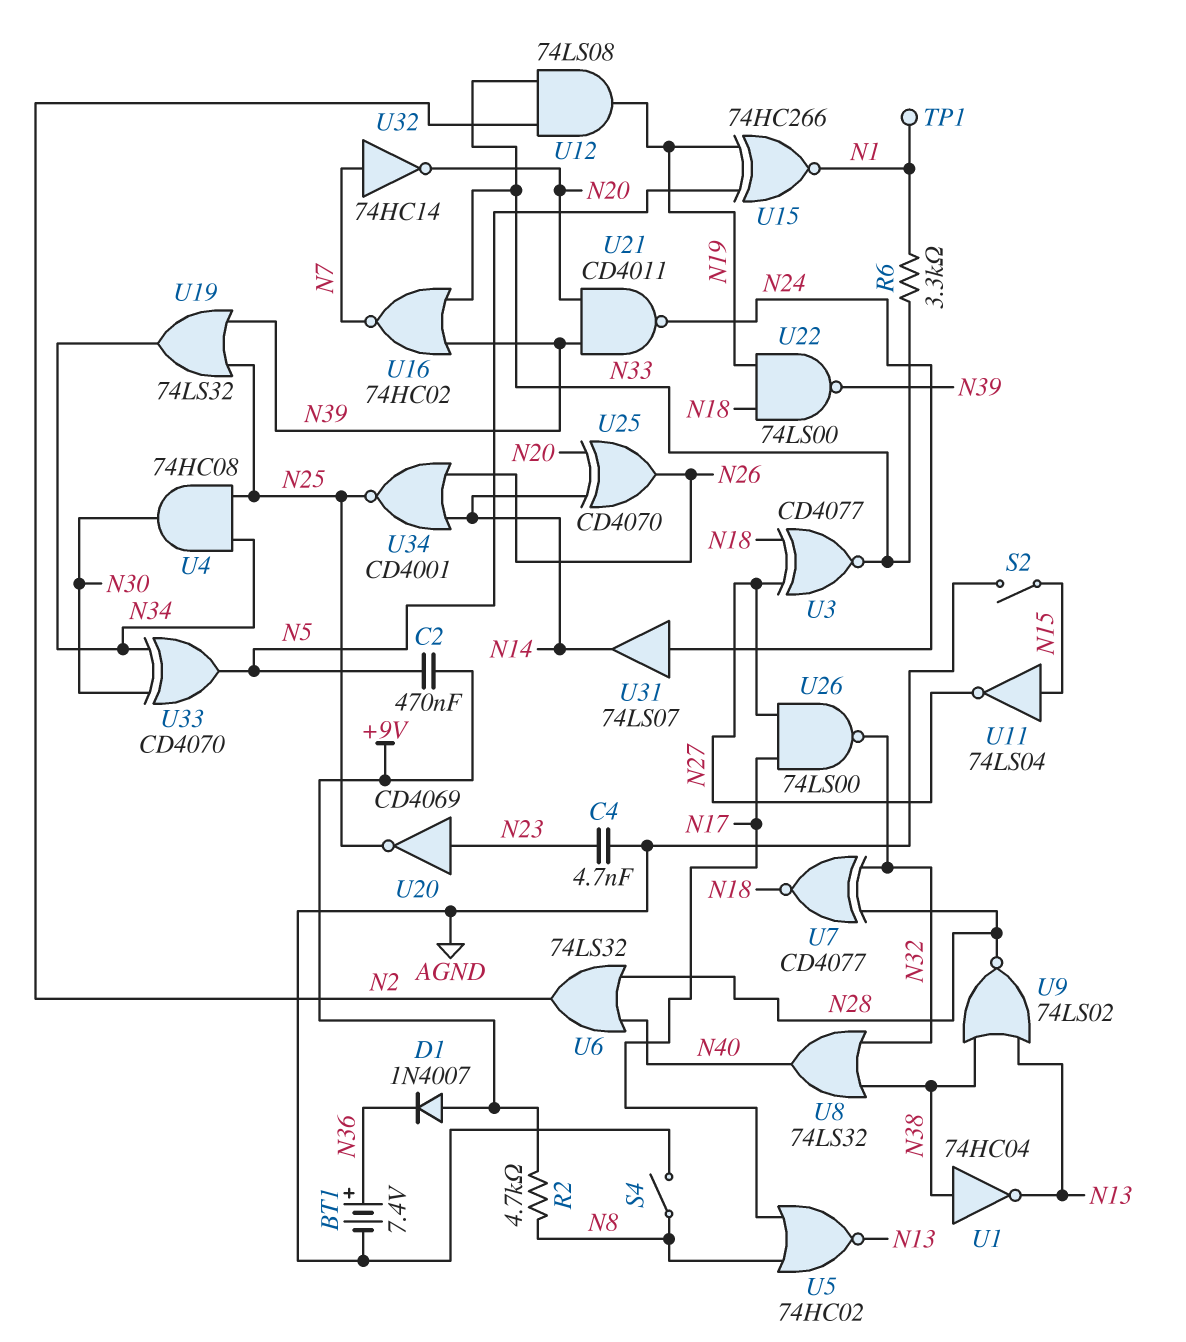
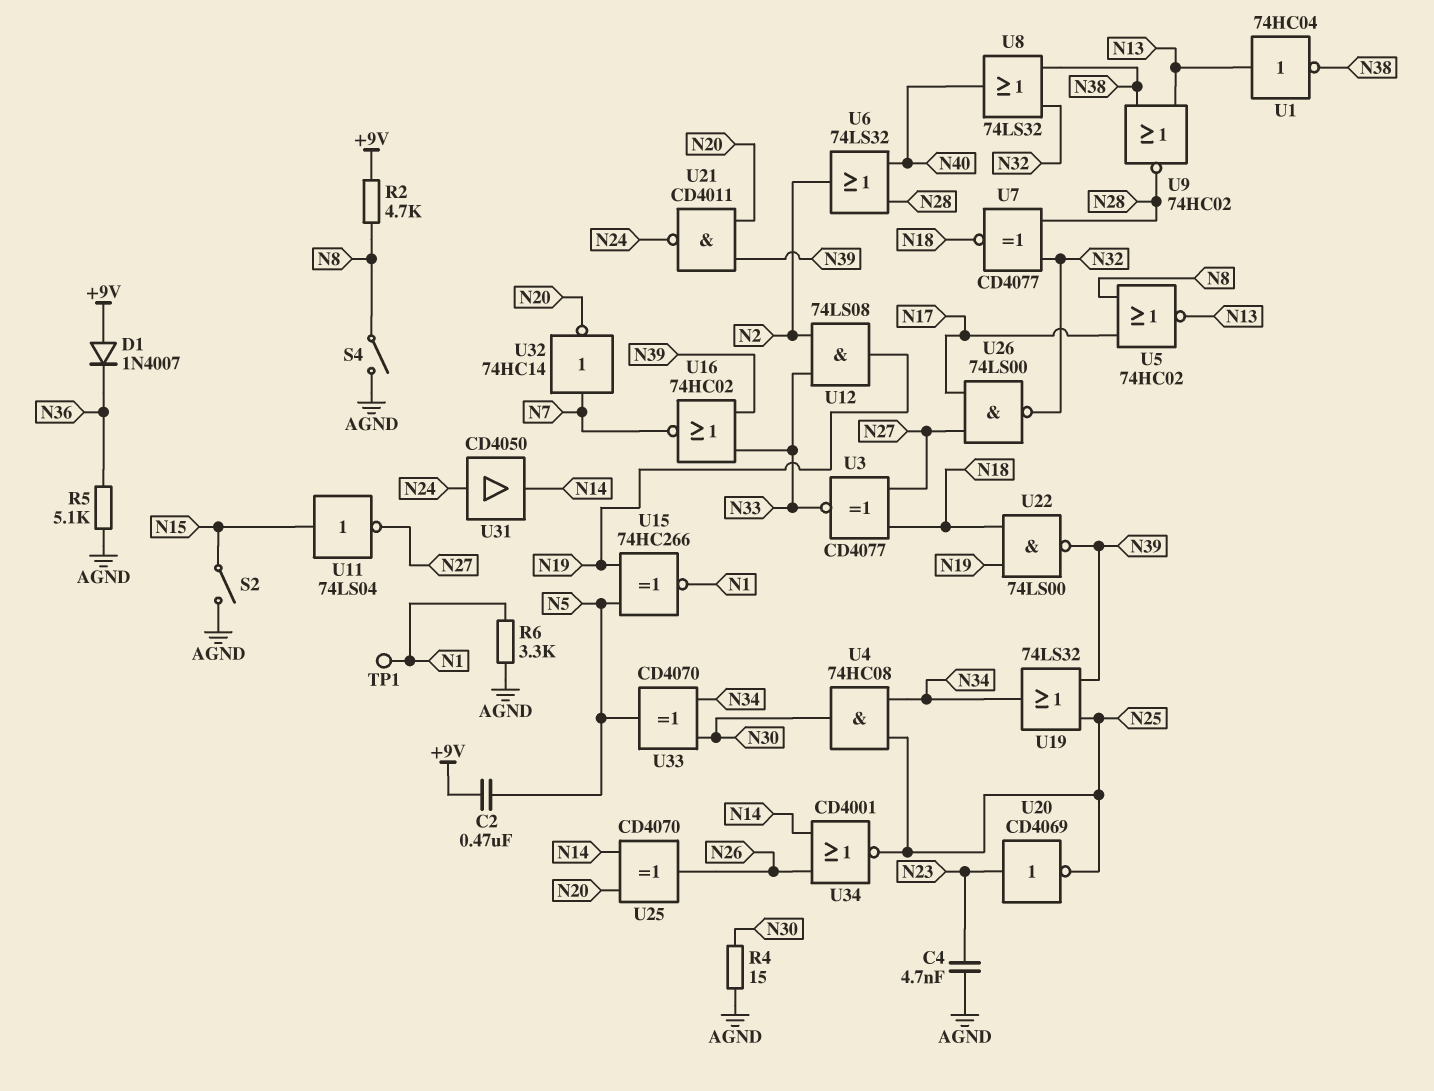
BT1: 7.4V (plus N36, minus AGND) -> none
R4: none -> 15 (AGND, N30)
R5: none -> 5.1k (AGND, N36)
R6: 3.3k (N1, N33) -> 3.3k (AGND, N1)
U1: NOT 74HC04 (in N38, out N13) -> NOT 74HC04 (in N13, out N38)
U9: NOR 74LS02 (in N13, in N38, out N28) -> NOR 74HC02 (in N13, in N38, out N28)
U31: buffer 74LS07 (in N24, out N14) -> buffer CD4050 (in N24, out N14)

